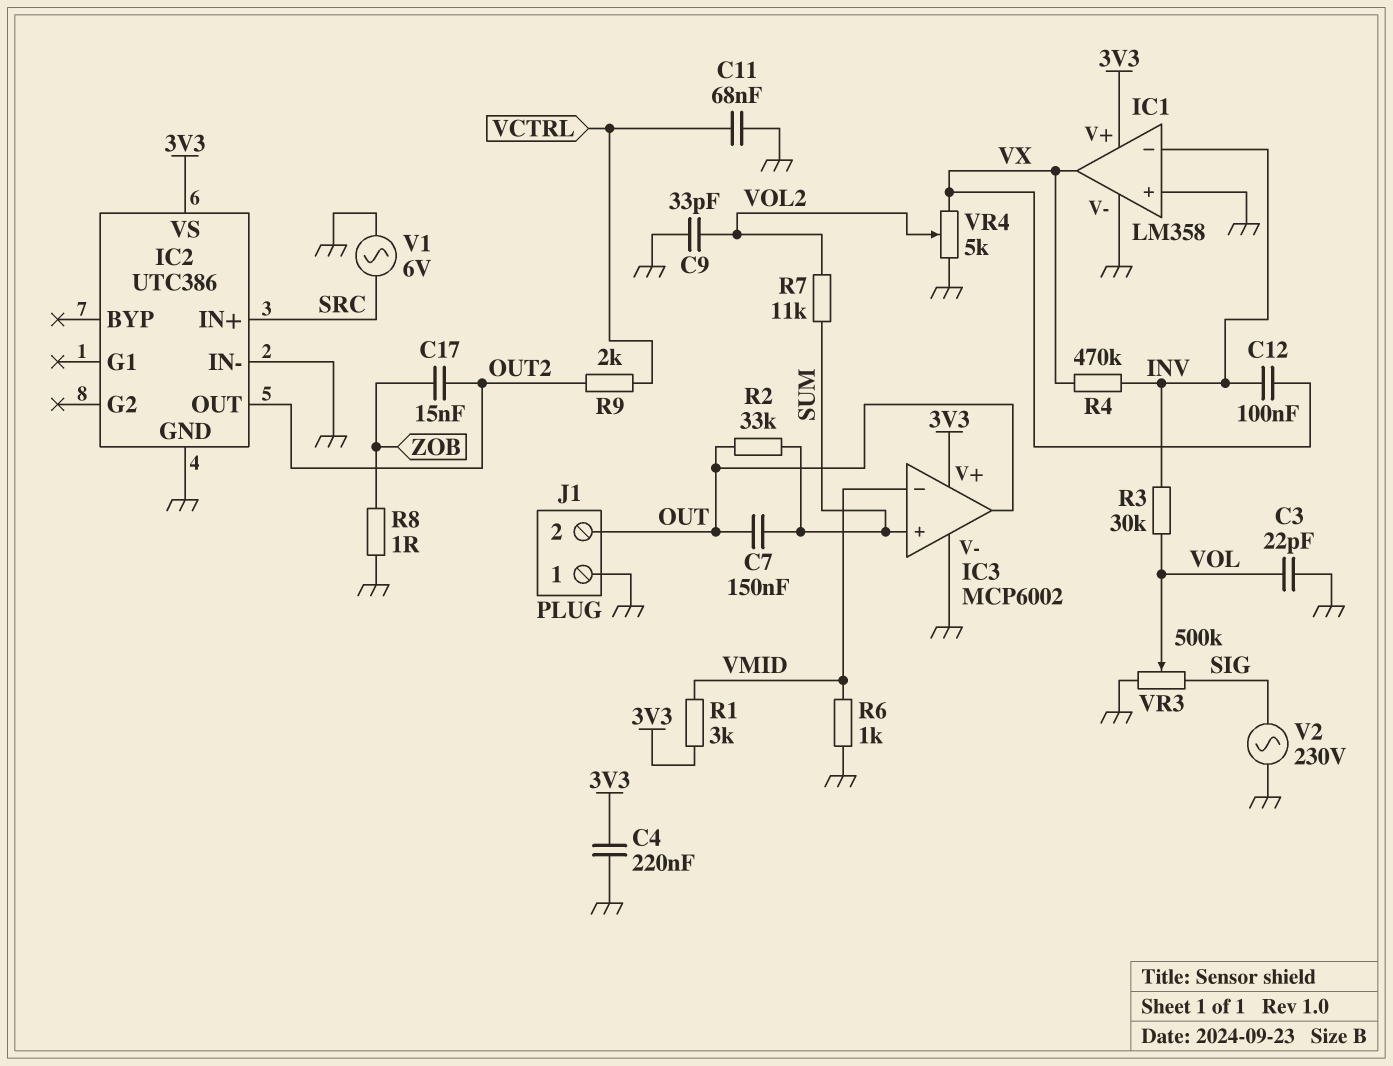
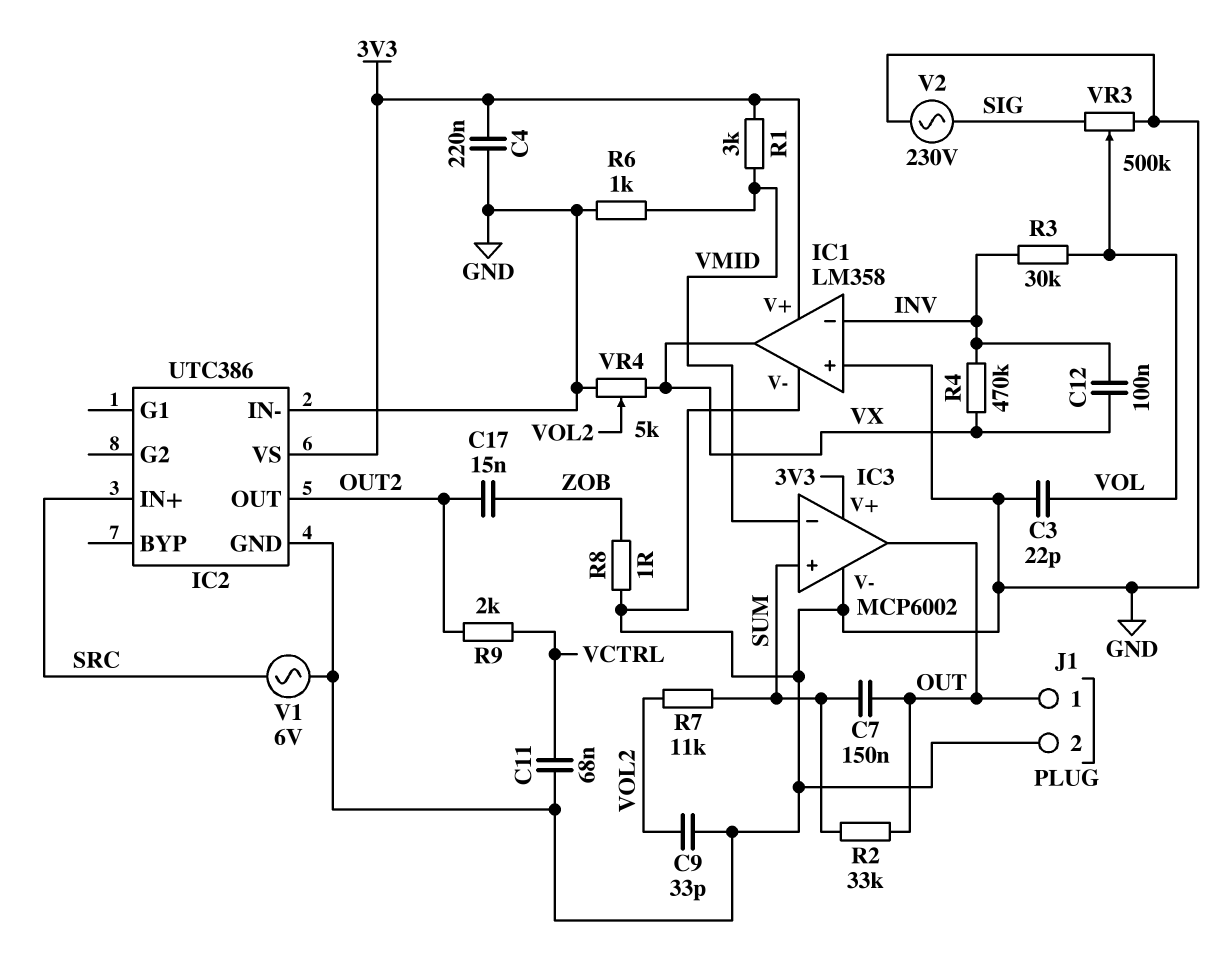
J1 pin 1: GND -> OUT
J1 pin 2: OUT -> GND

